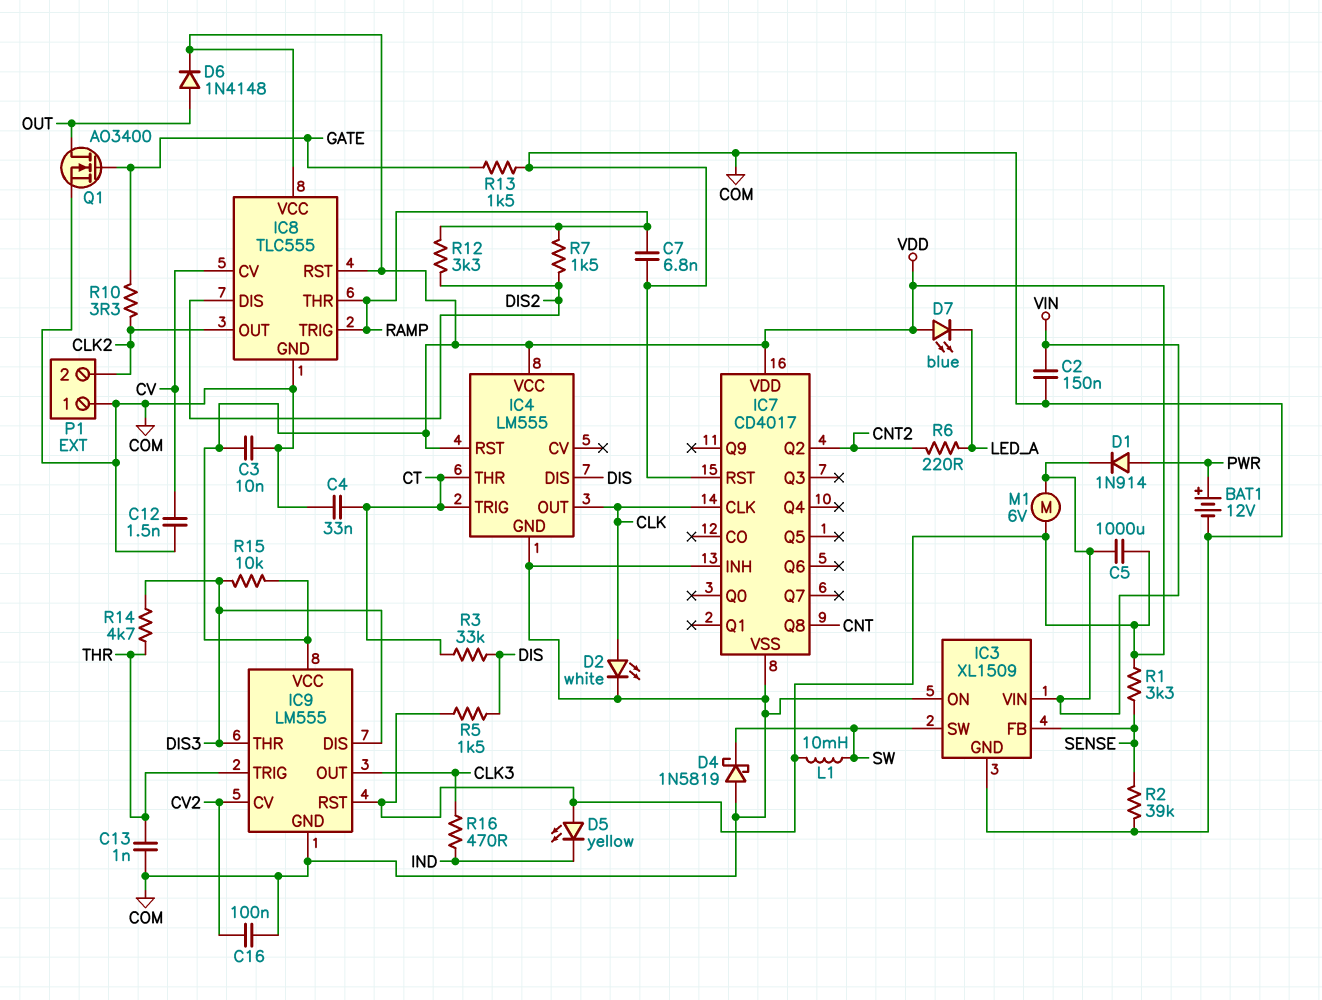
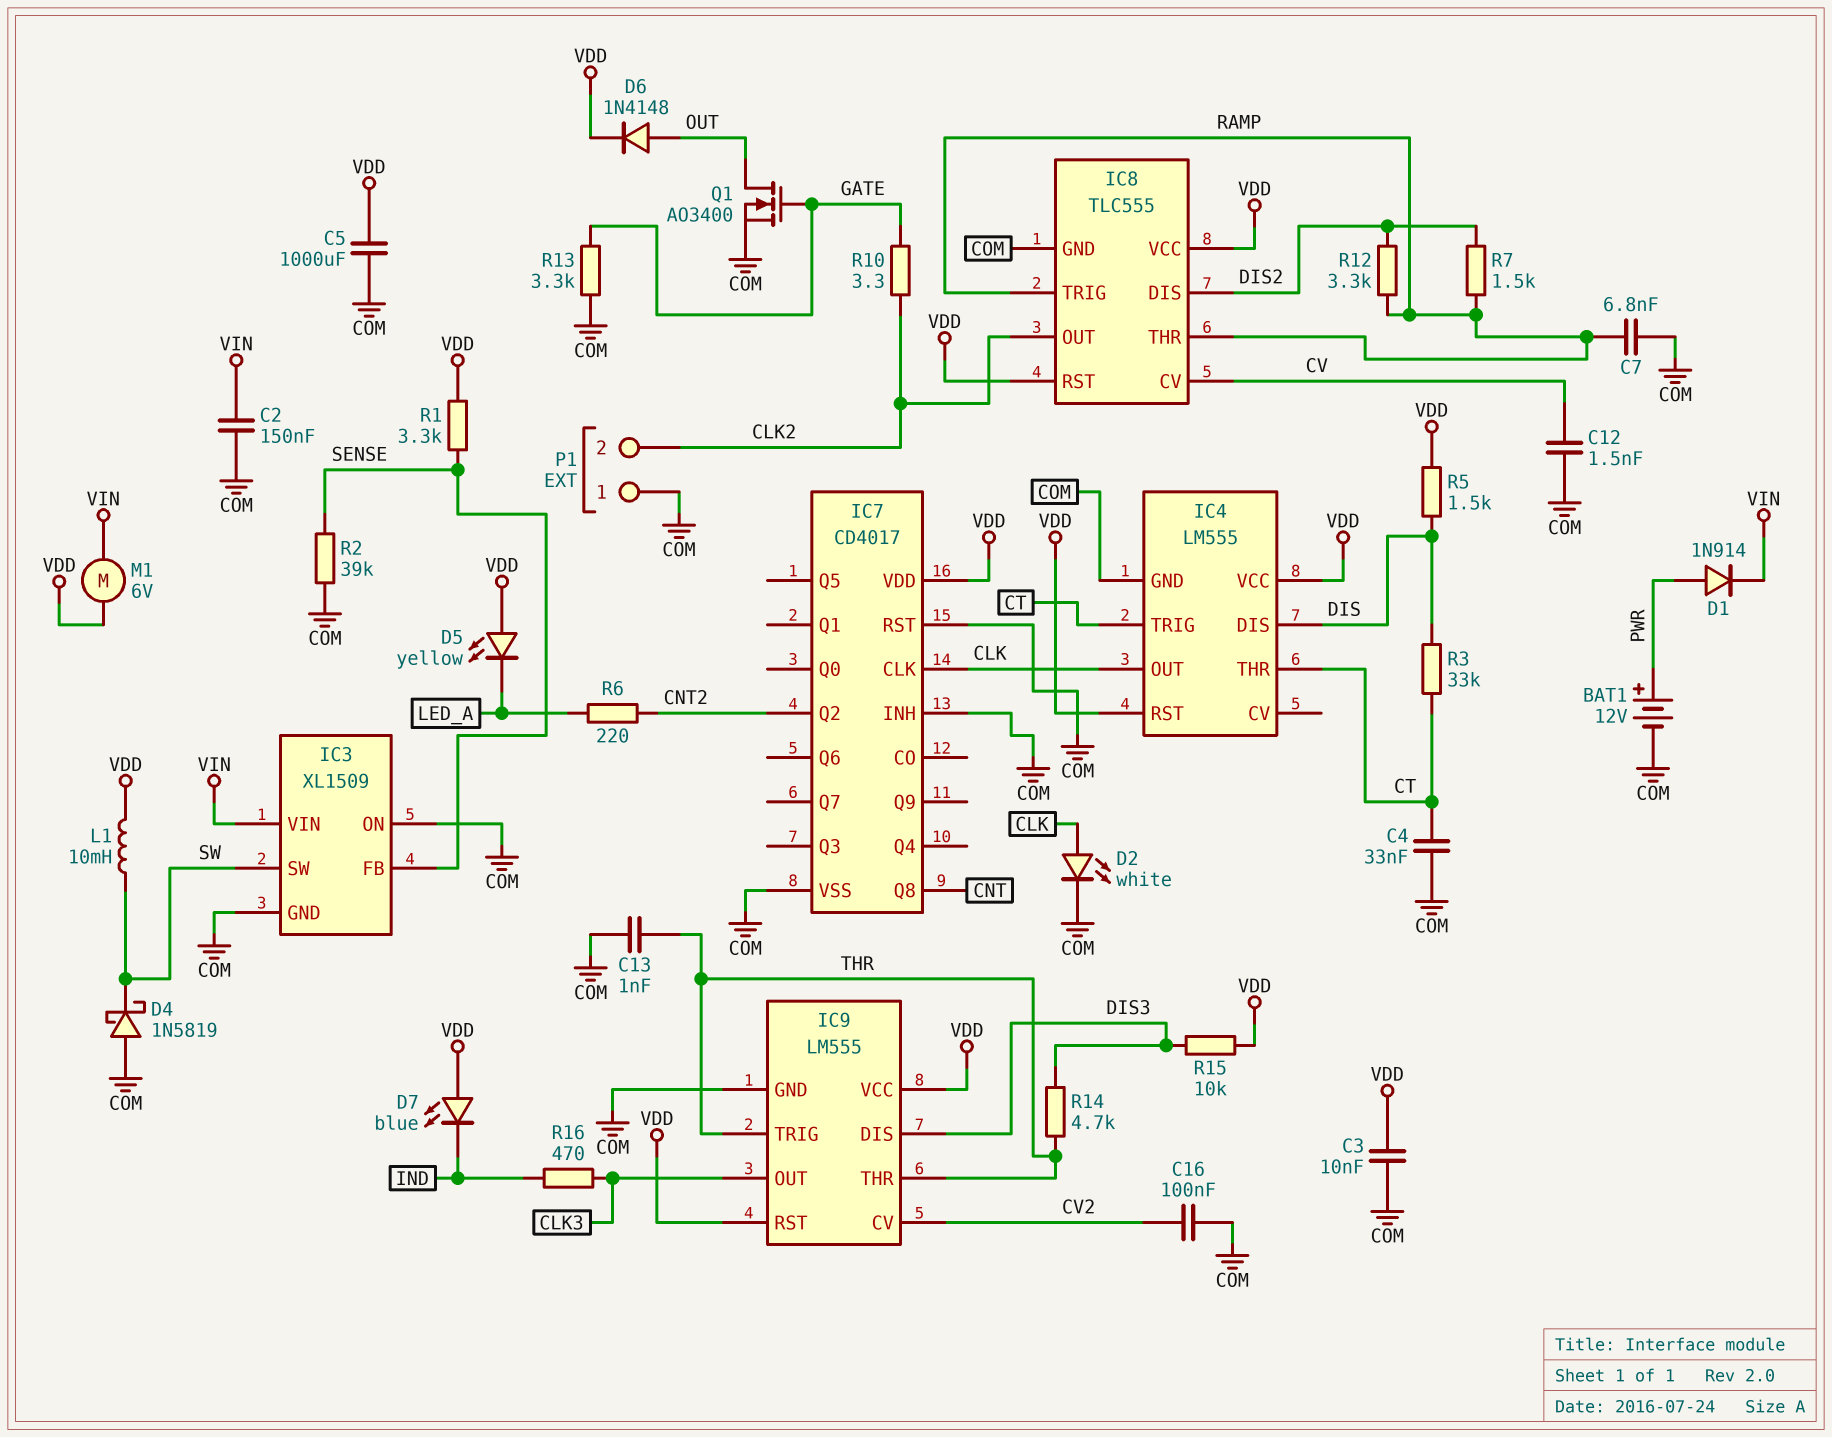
C5: 1000uF (VDD, VIN) -> 1000uF (COM, VDD)
D5: LED yellow (A VDD, K IND) -> LED yellow (A VDD, K LED_A)
D7: LED blue (A VDD, K LED_A) -> LED blue (A VDD, K IND)
IC9 pin THR: DIS3 -> THR
R13: 1.5k (COM, GATE) -> 3.3k (COM, GATE)

